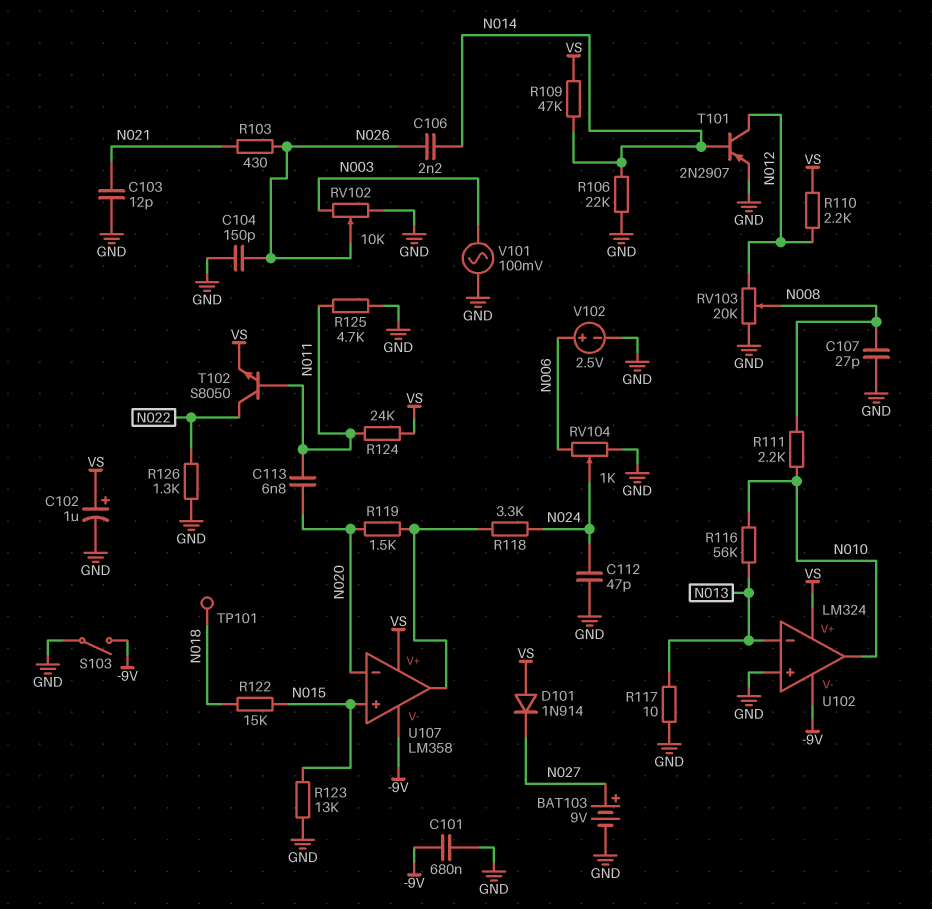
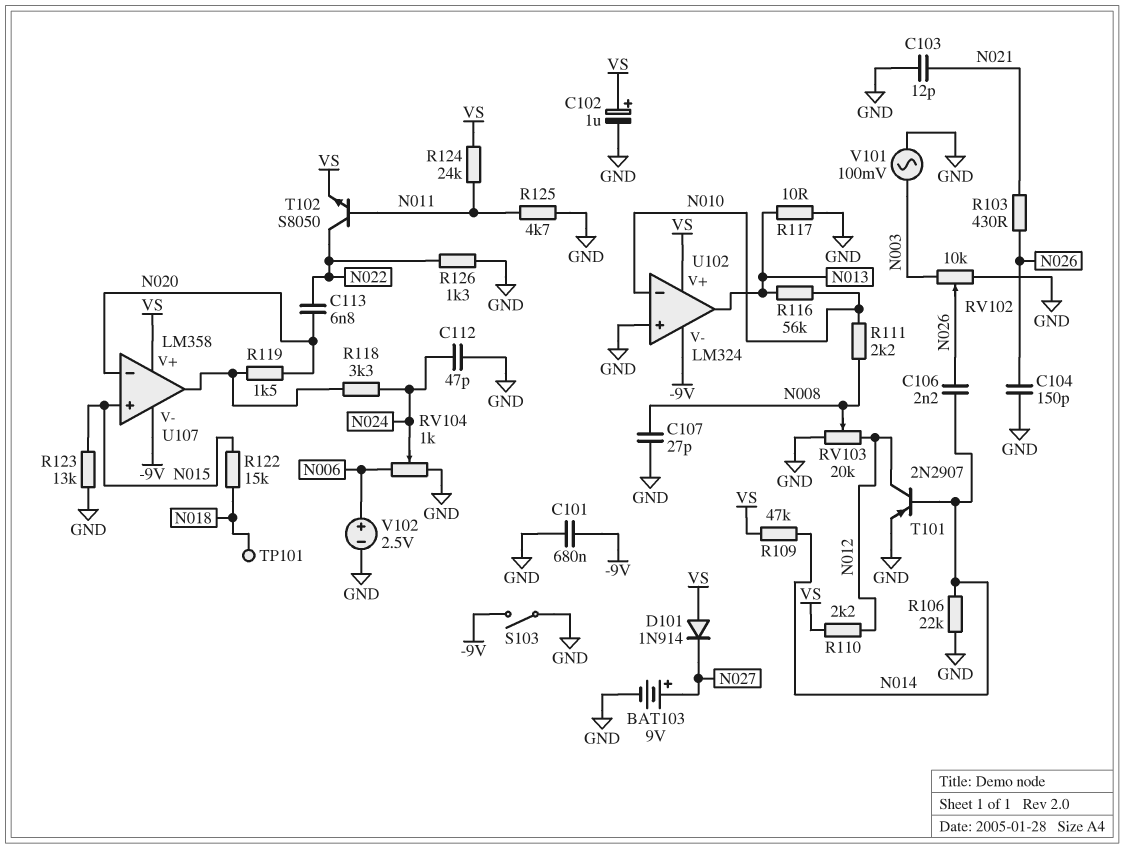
C113: 6.8nF (N011, N020) -> 6.8nF (N020, N022)
U102 pin in-: N013 -> N010
U102 pin out: N010 -> N013

